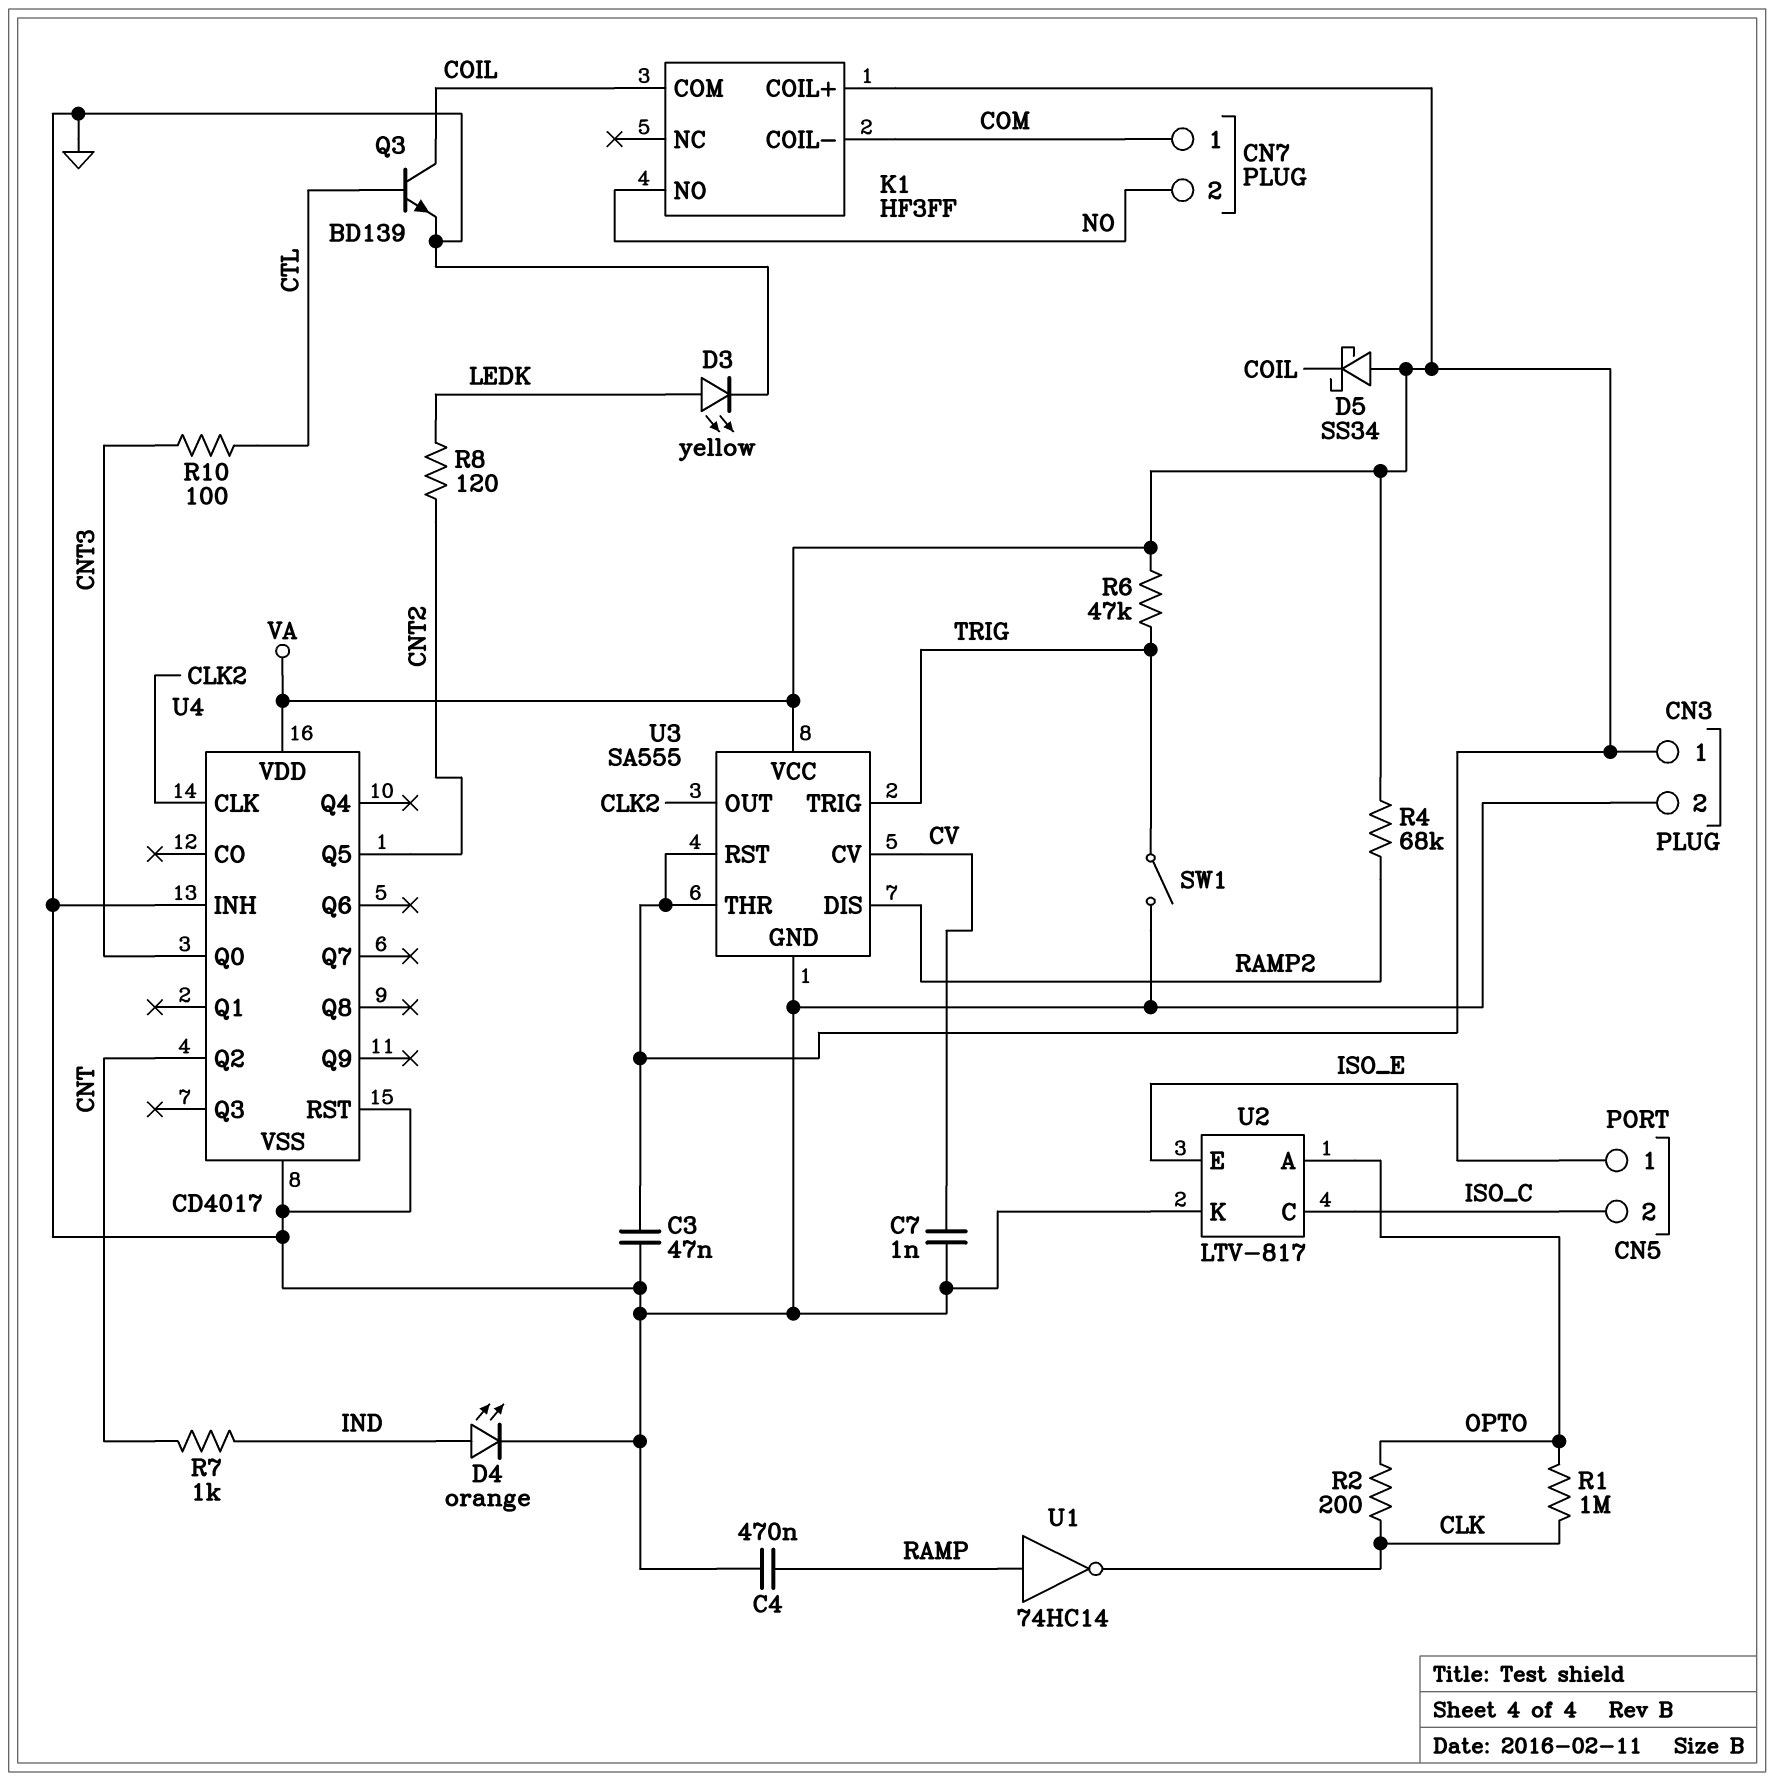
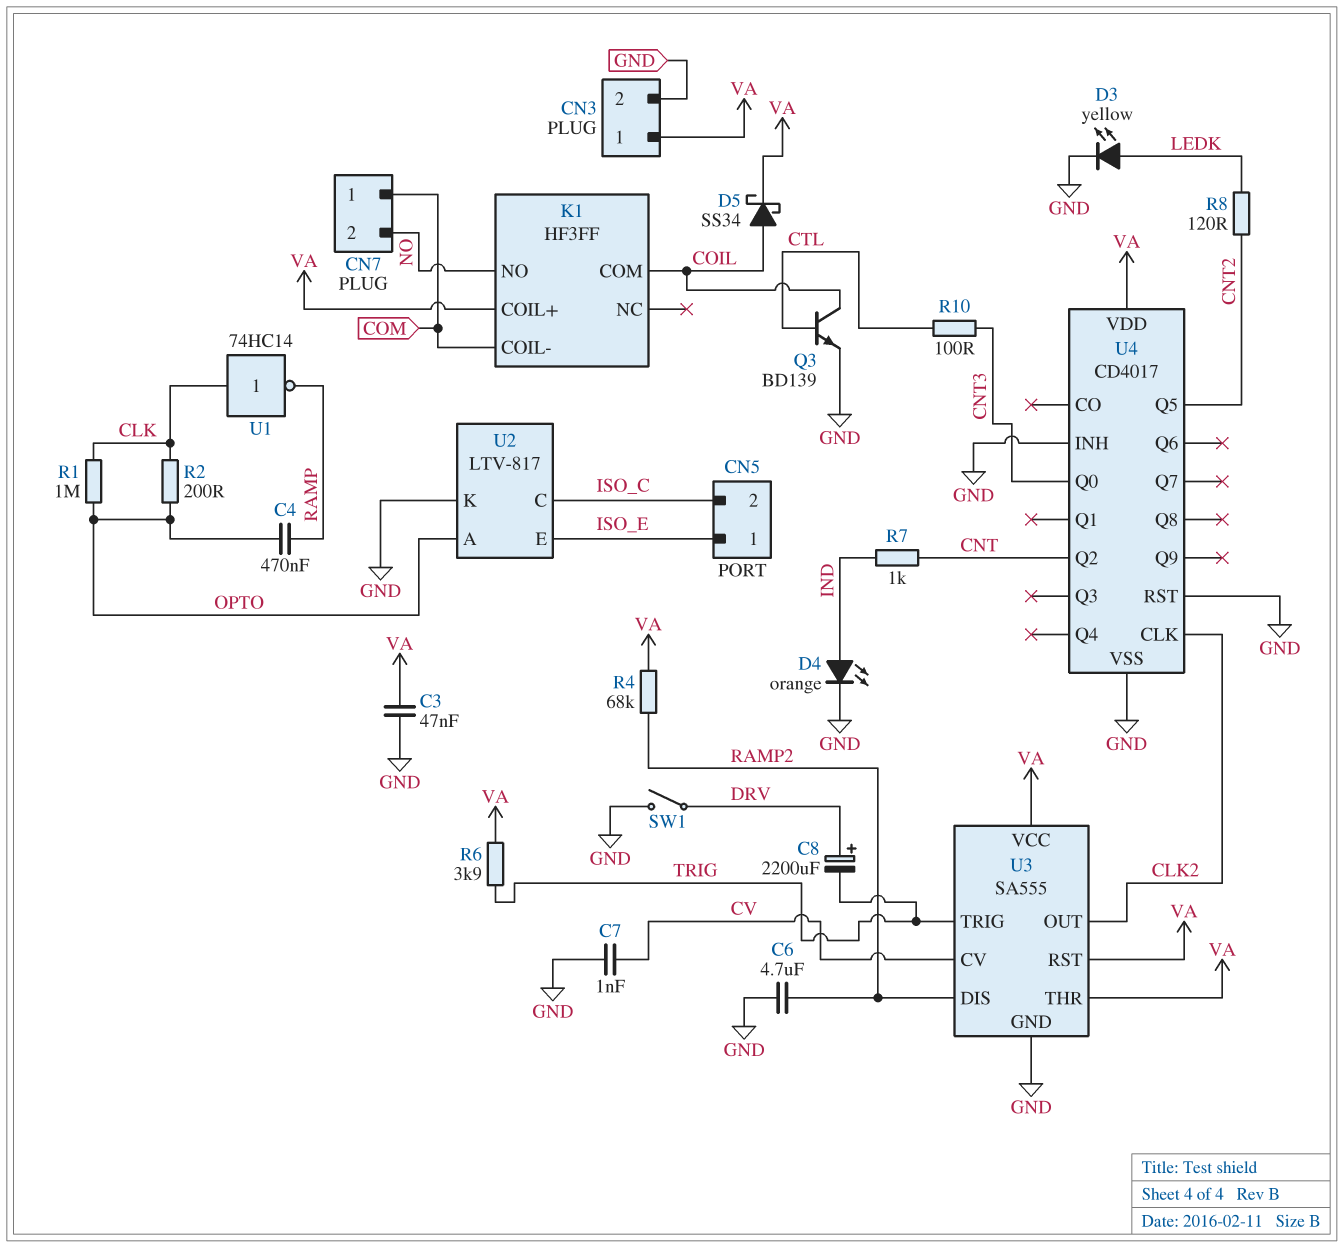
C4: 470nF (GND, RAMP) -> 470nF (OPTO, RAMP)
C6: none -> 4.7uF (GND, RAMP2)
C8: none -> 2200uF (plus DRV, minus TRIG)
D5: schottky SS34 (A VA, K COIL) -> schottky SS34 (A COIL, K VA)
R6: 47k (TRIG, VA) -> 3.9k (TRIG, VA)
SW1: switch (GND, TRIG) -> switch (DRV, GND)
U1: NOT 74HC14 (in RAMP, out CLK) -> NOT 74HC14 (in CLK, out RAMP)

